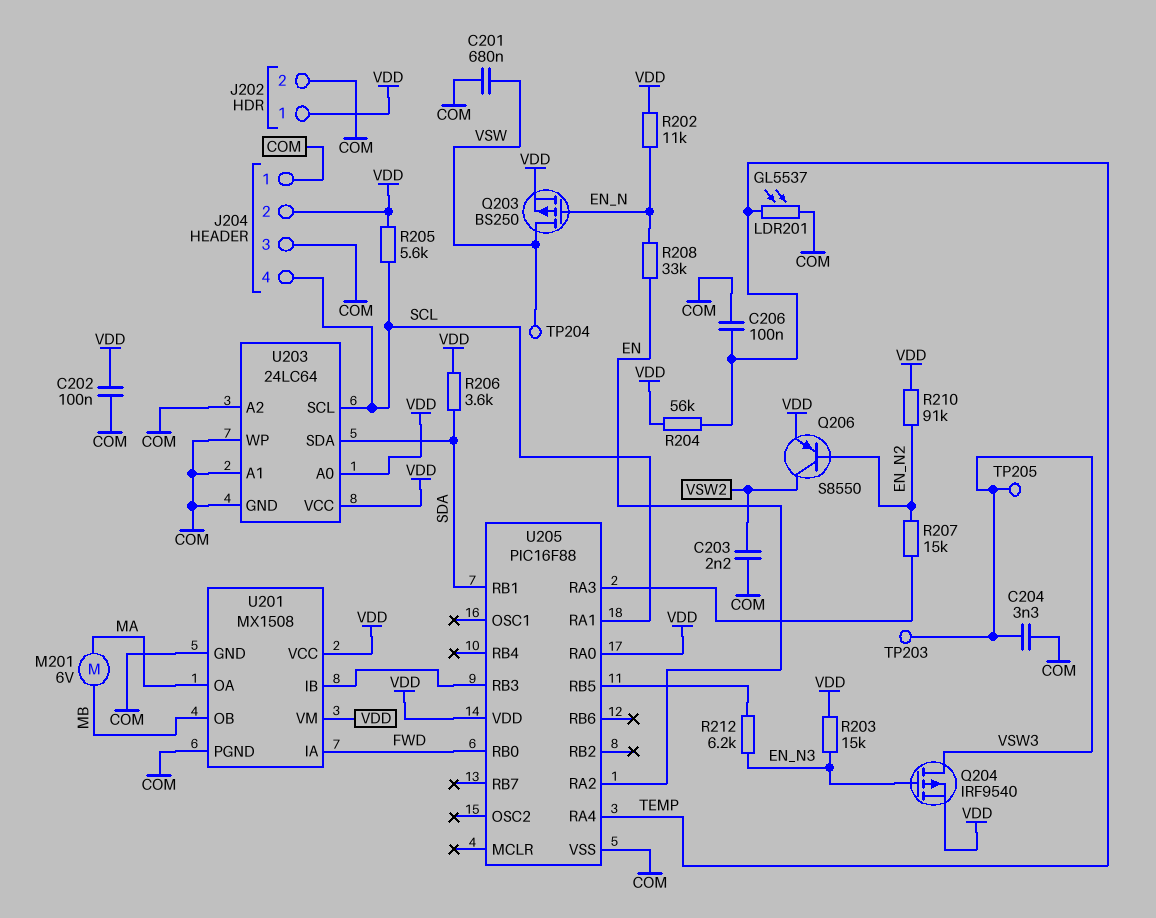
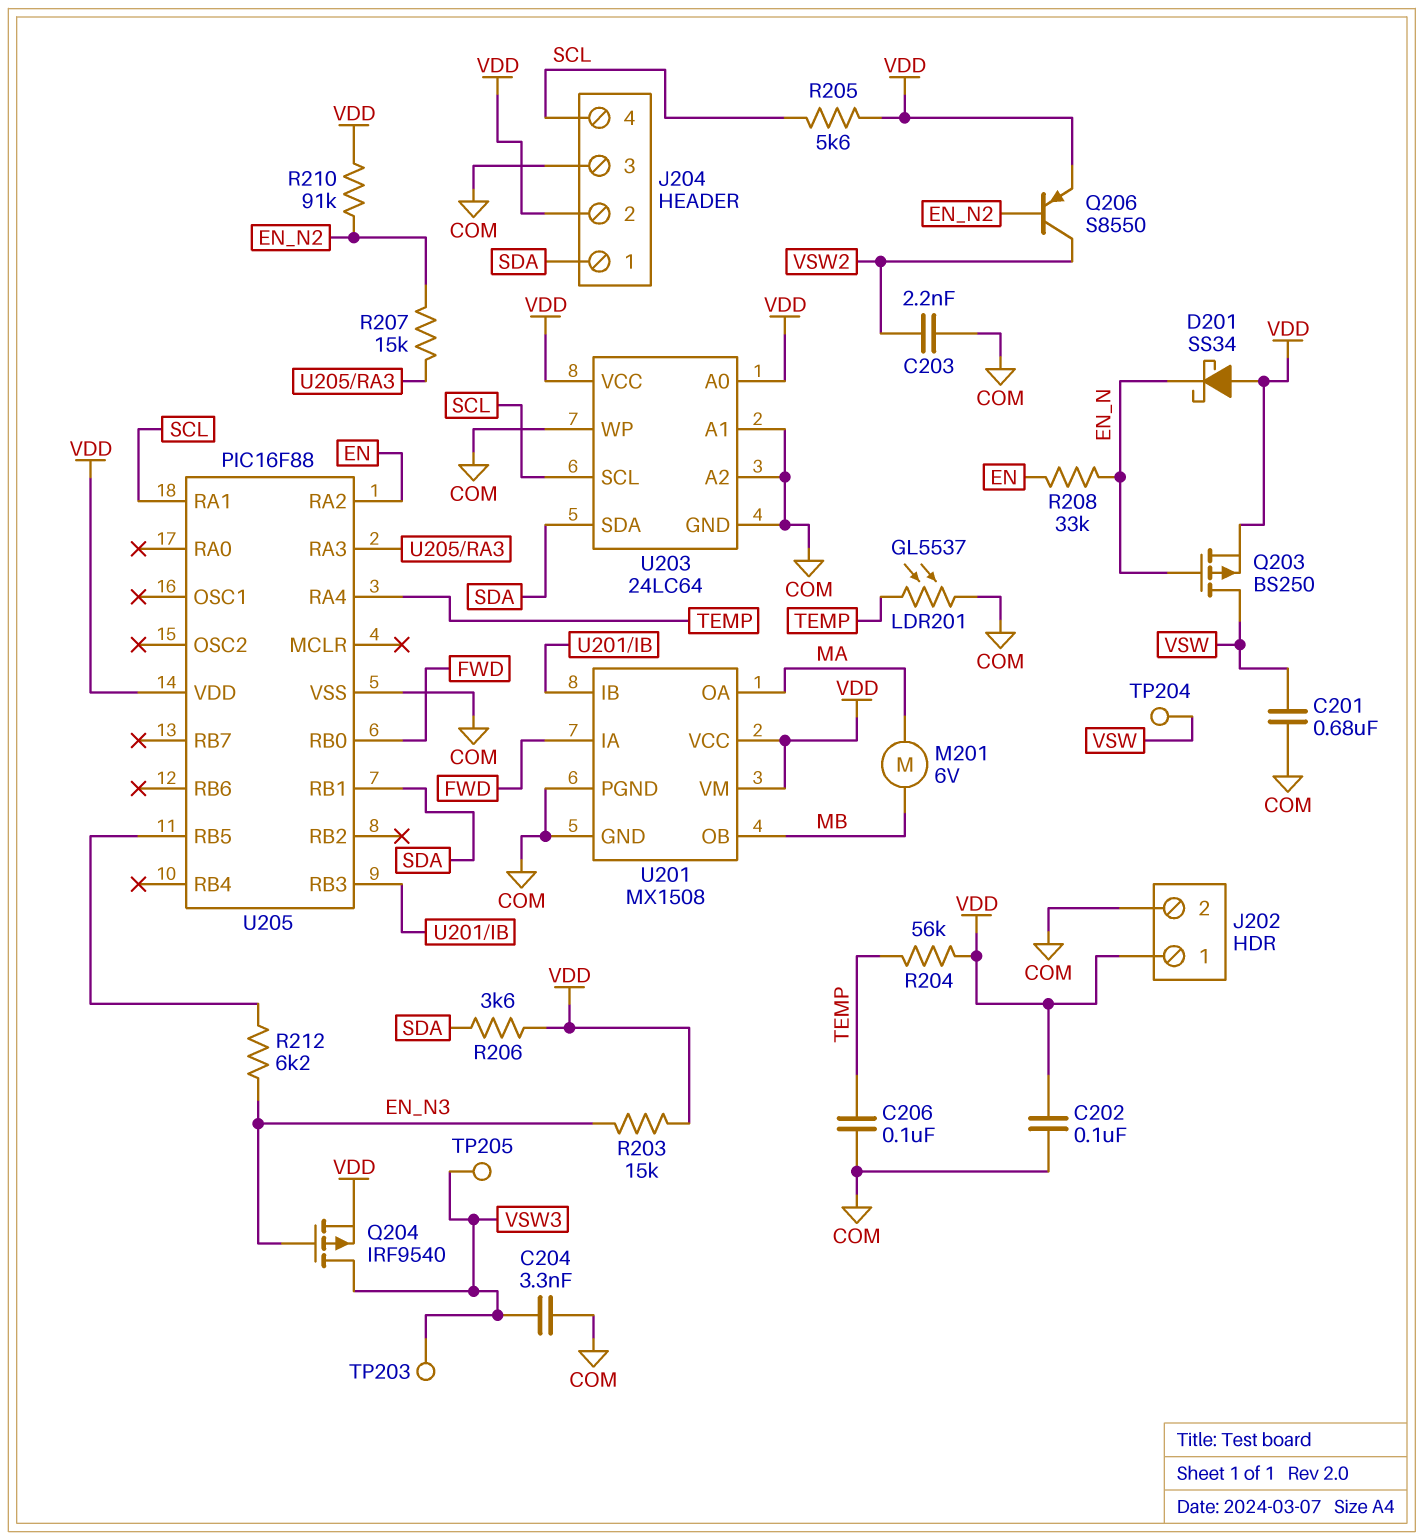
D201: none -> schottky SS34 (A VDD, K EN_N)
J204 pin 1: COM -> SDA
R202: 11k (EN_N, VDD) -> none
U205 pin RA0: VDD -> none

